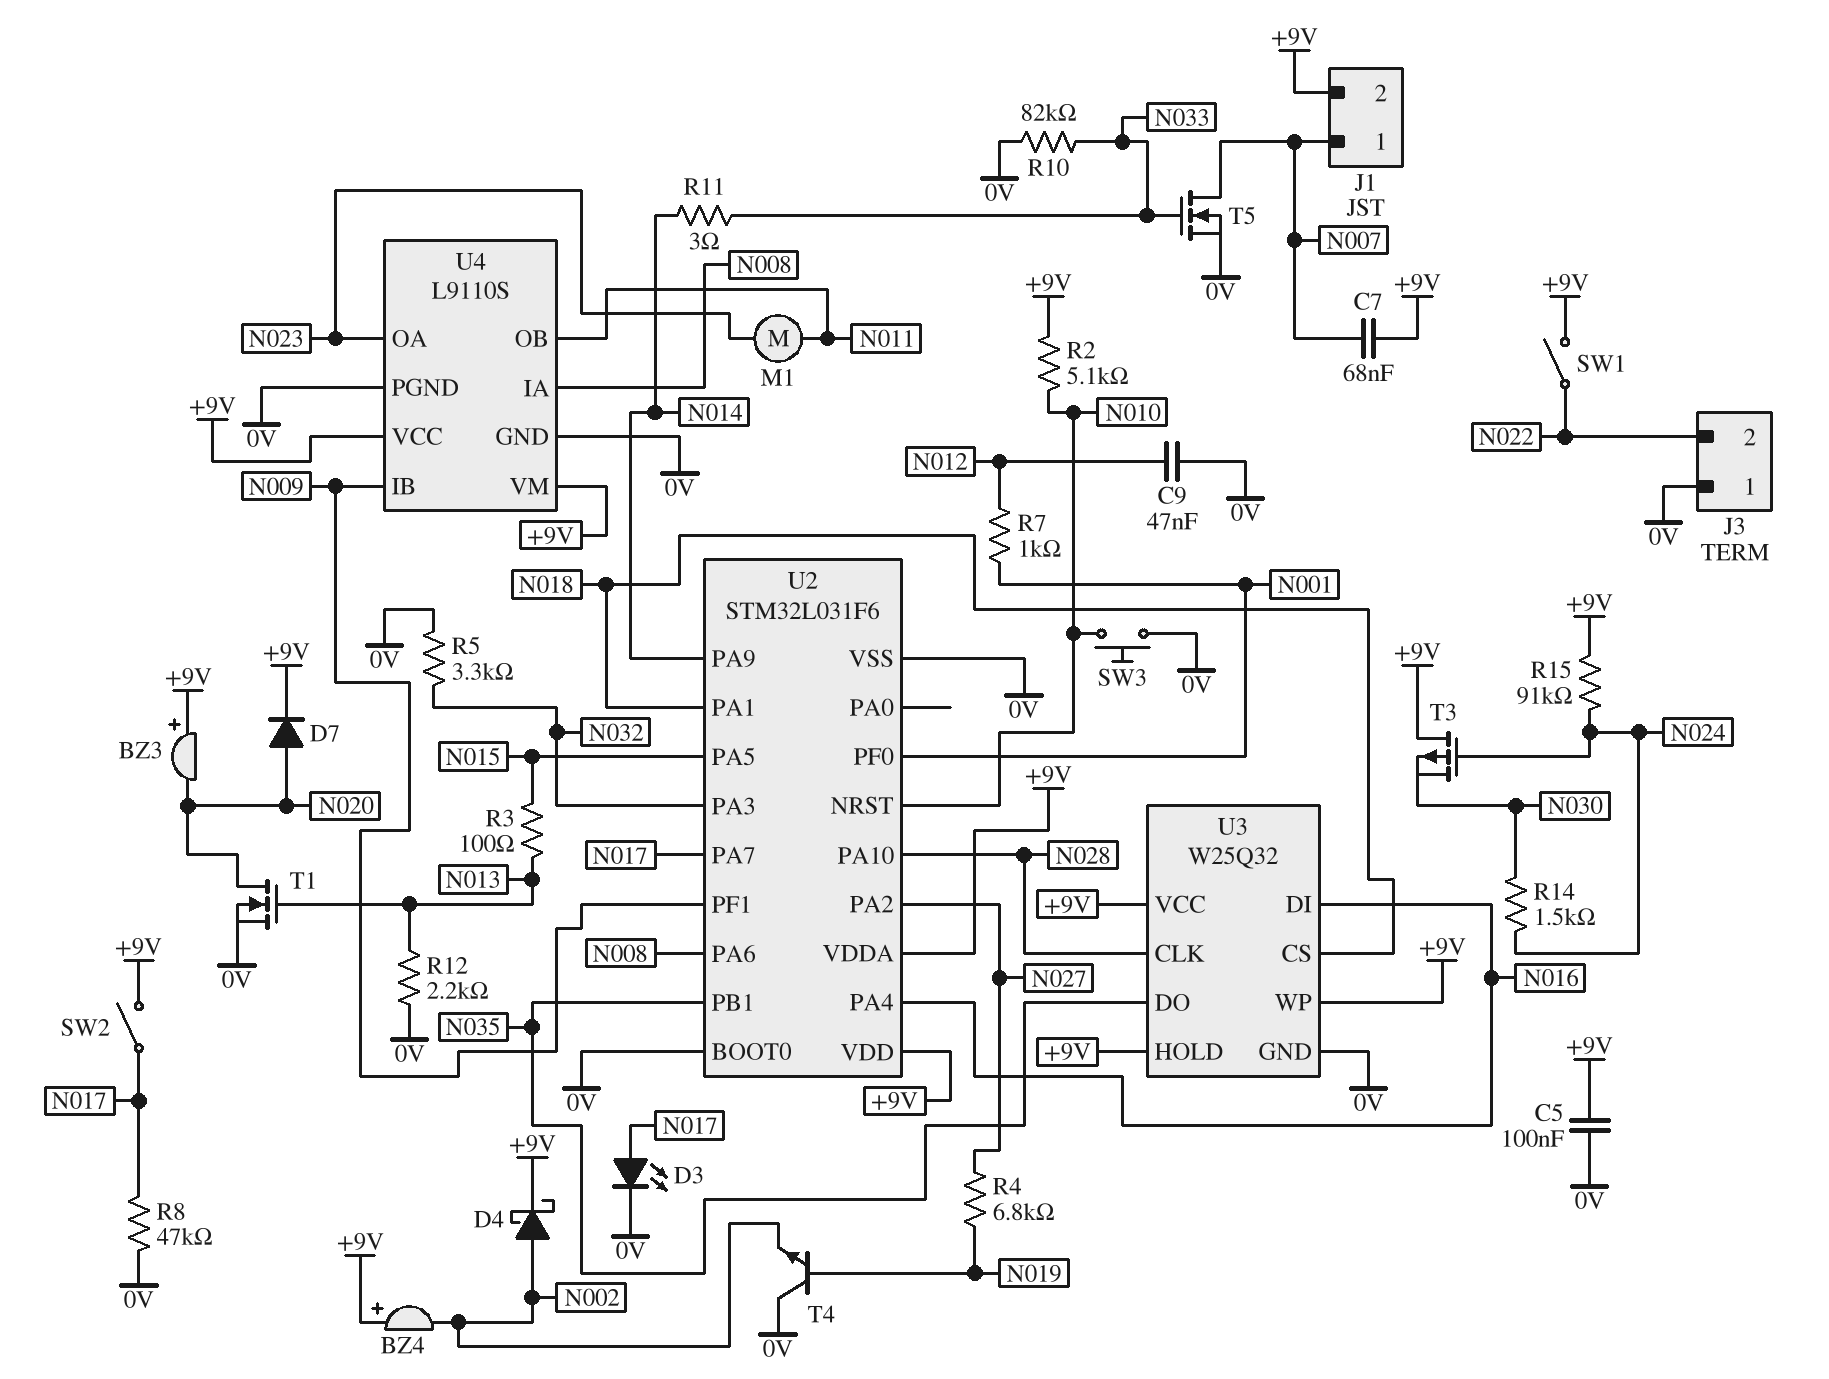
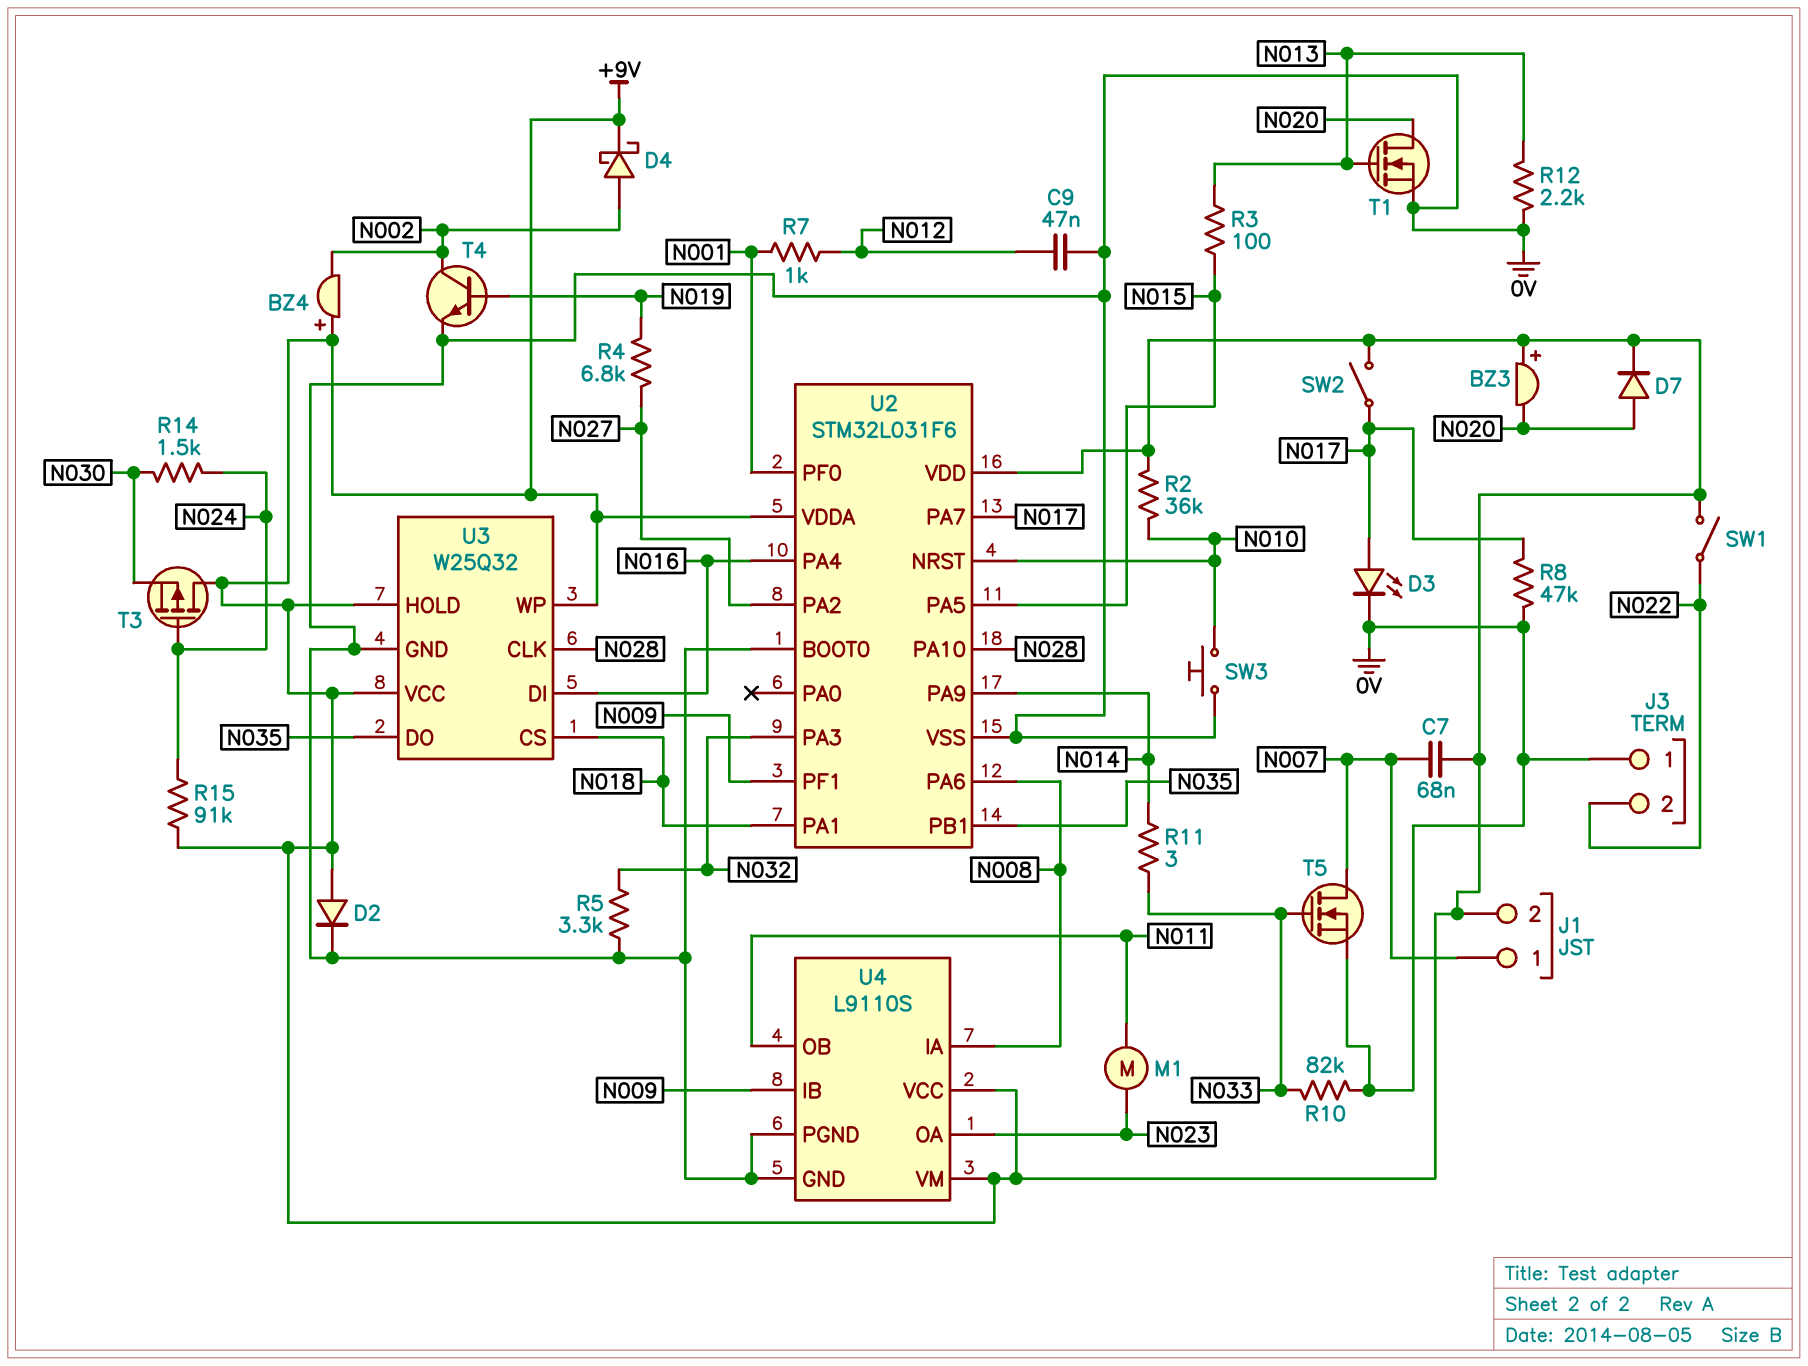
C5: 100nF (+9V, 0V) -> none
D2: none -> diode (A +9V, K 0V)
R2: 5.1k (+9V, N010) -> 36k (+9V, N010)
T4: NPN (B N019, C 0V, E N002) -> NPN (B N019, C N002, E 0V)

